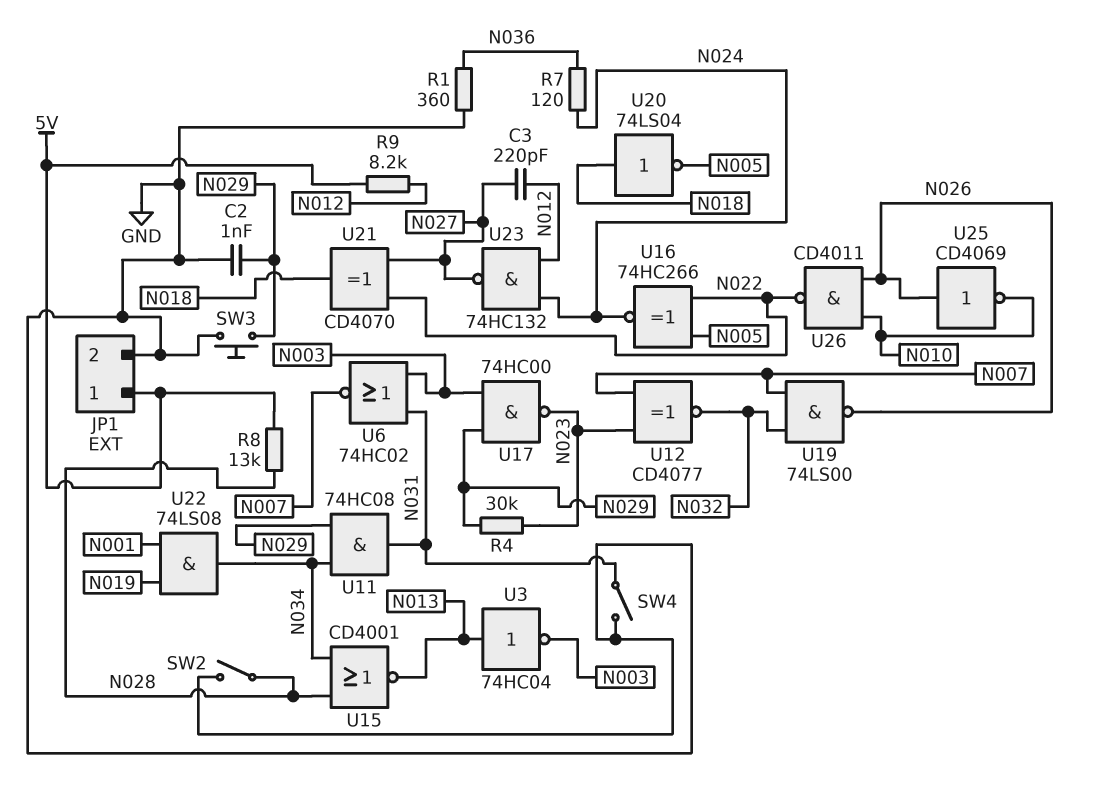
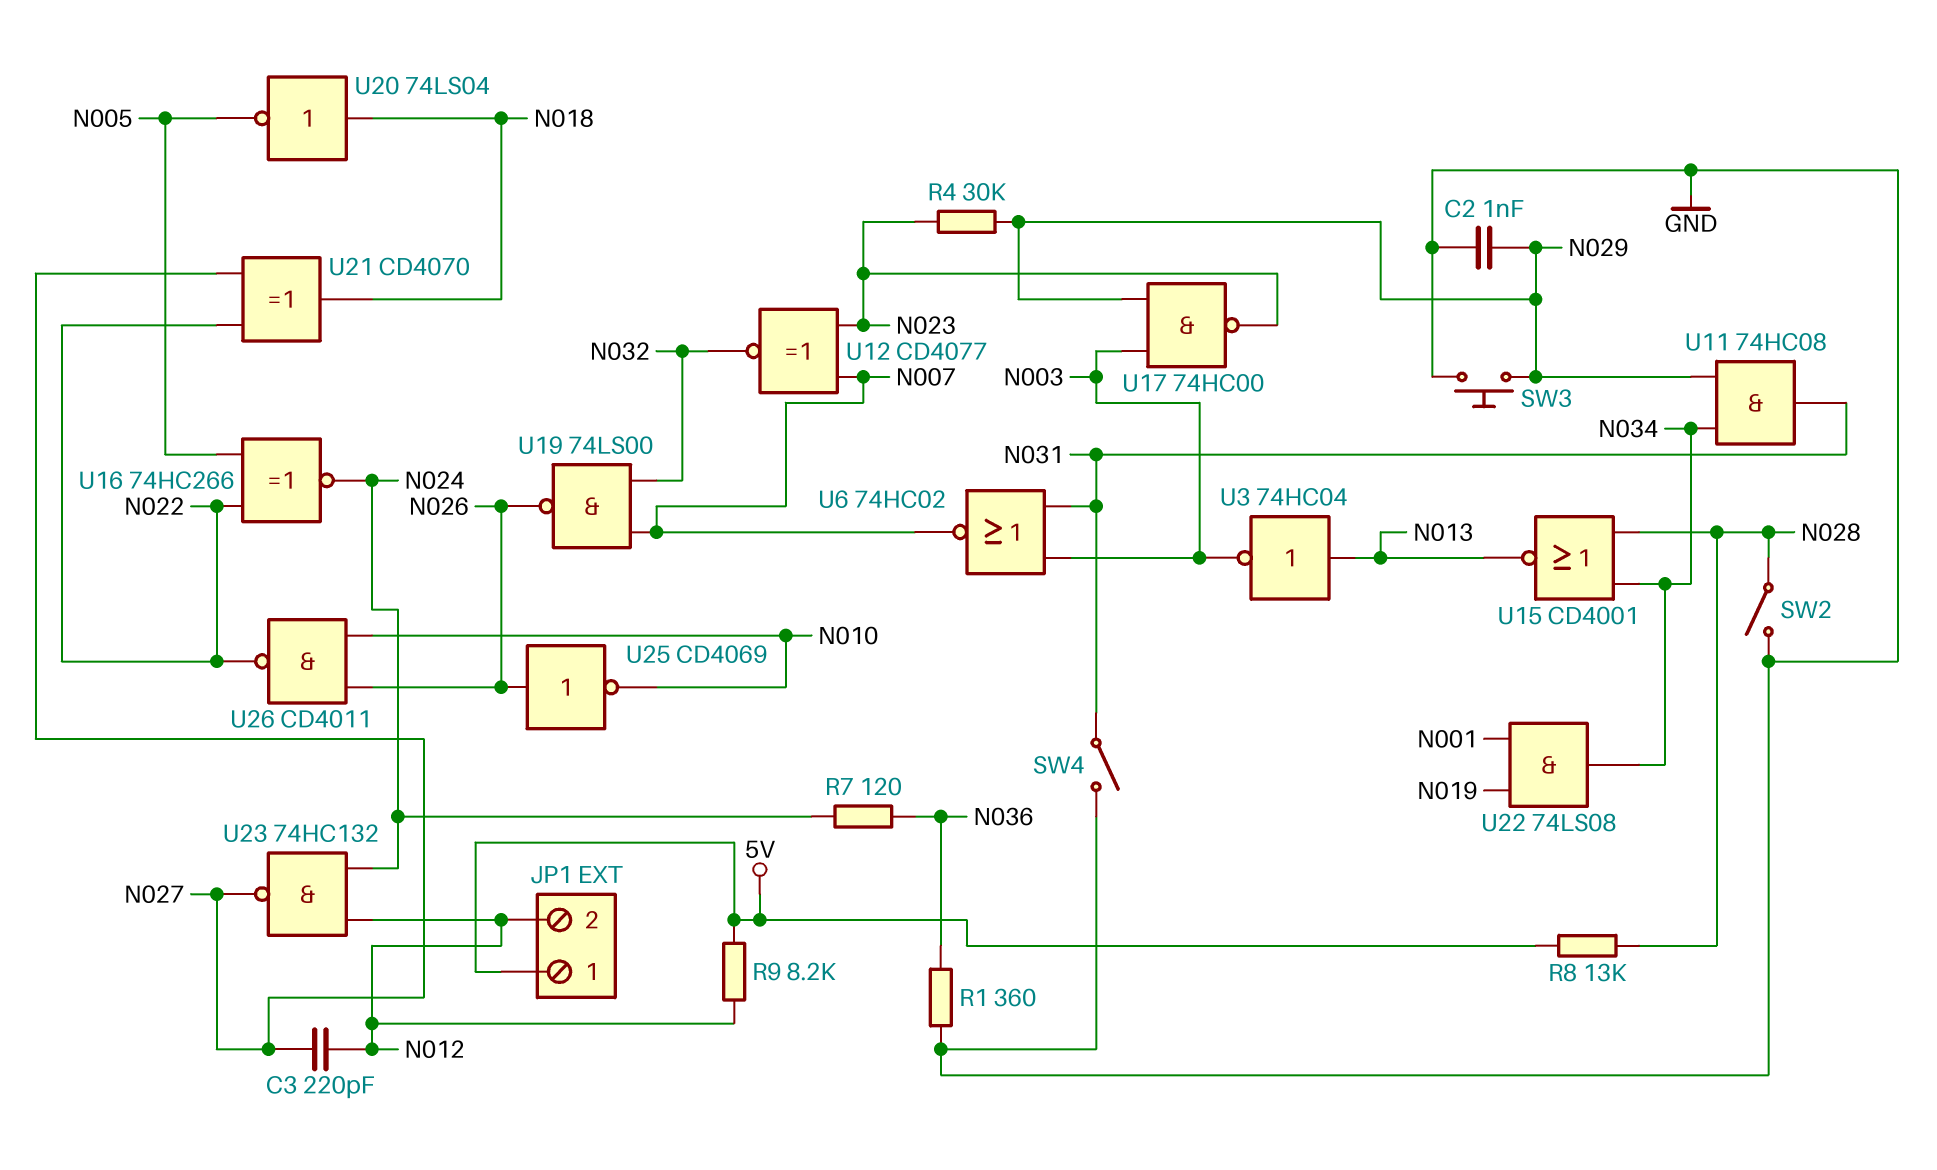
JP1 pin 2: GND -> N012

